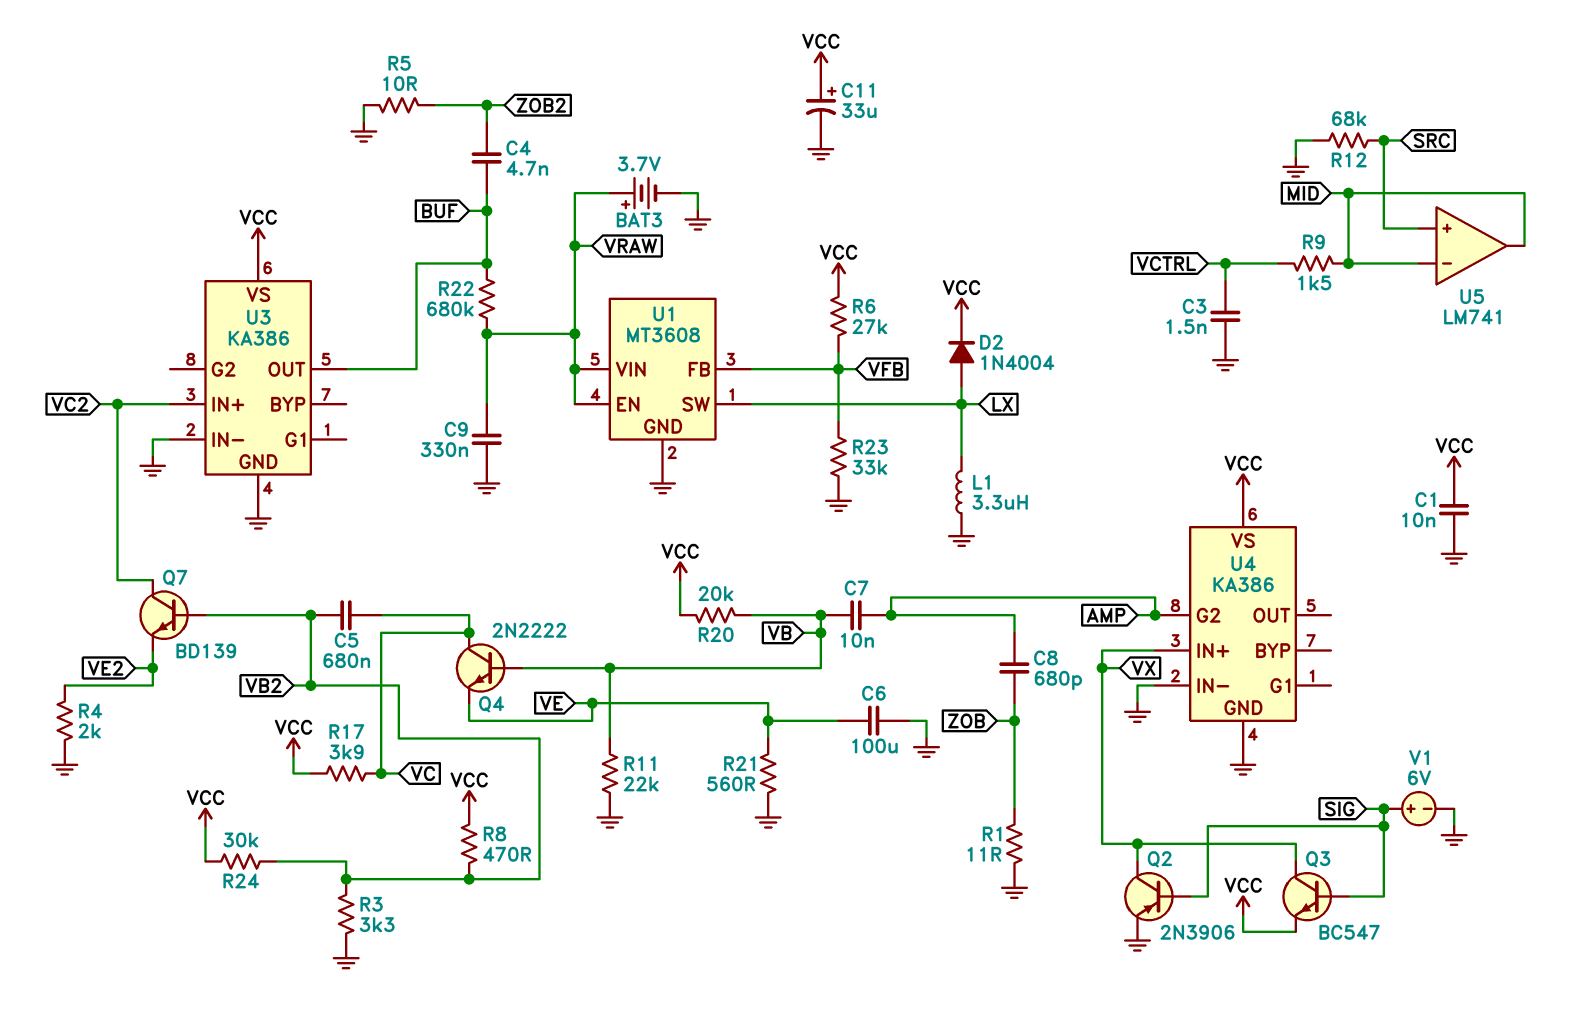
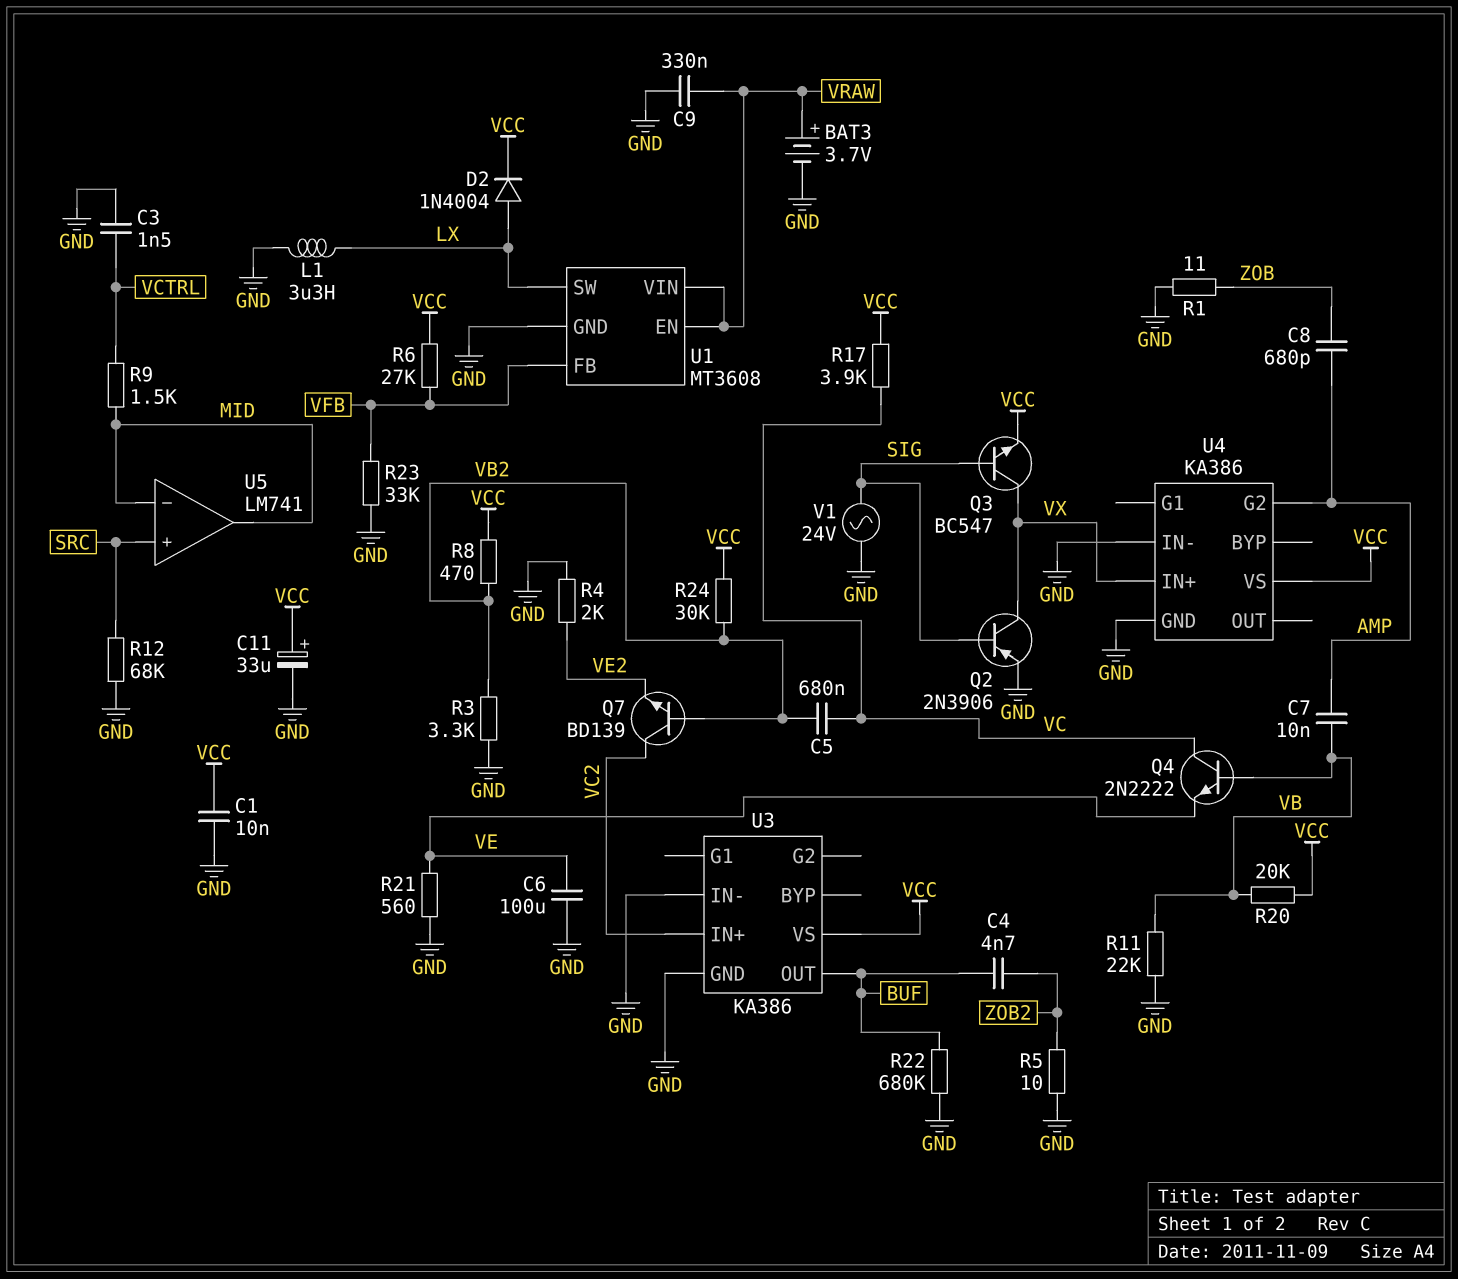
R22: 680k (BUF, VRAW) -> 680k (BUF, GND)
V1: 6V (plus SIG, minus GND) -> AC 24V (GND, SIG)

